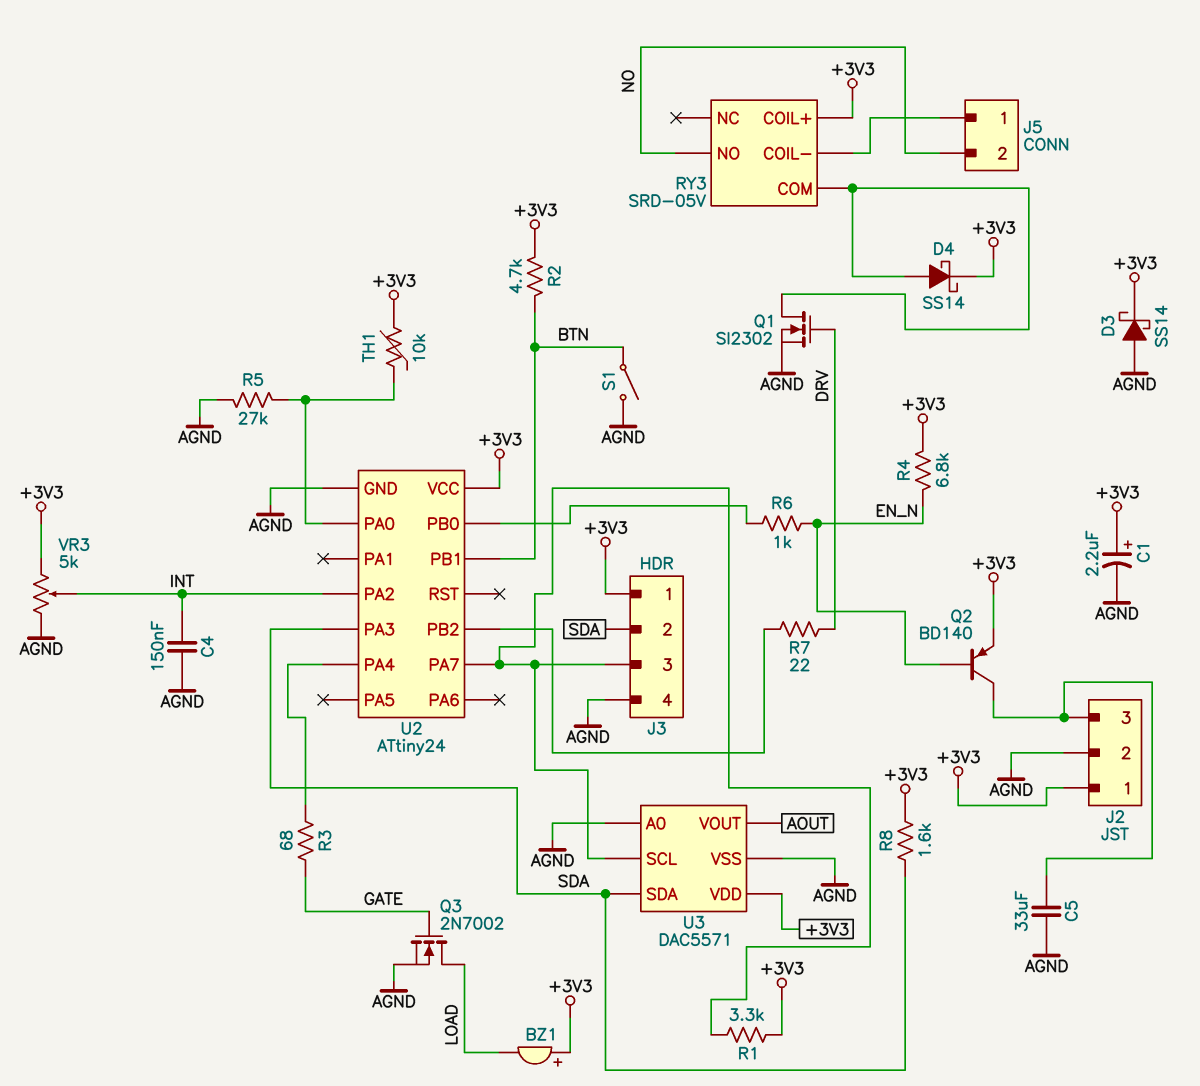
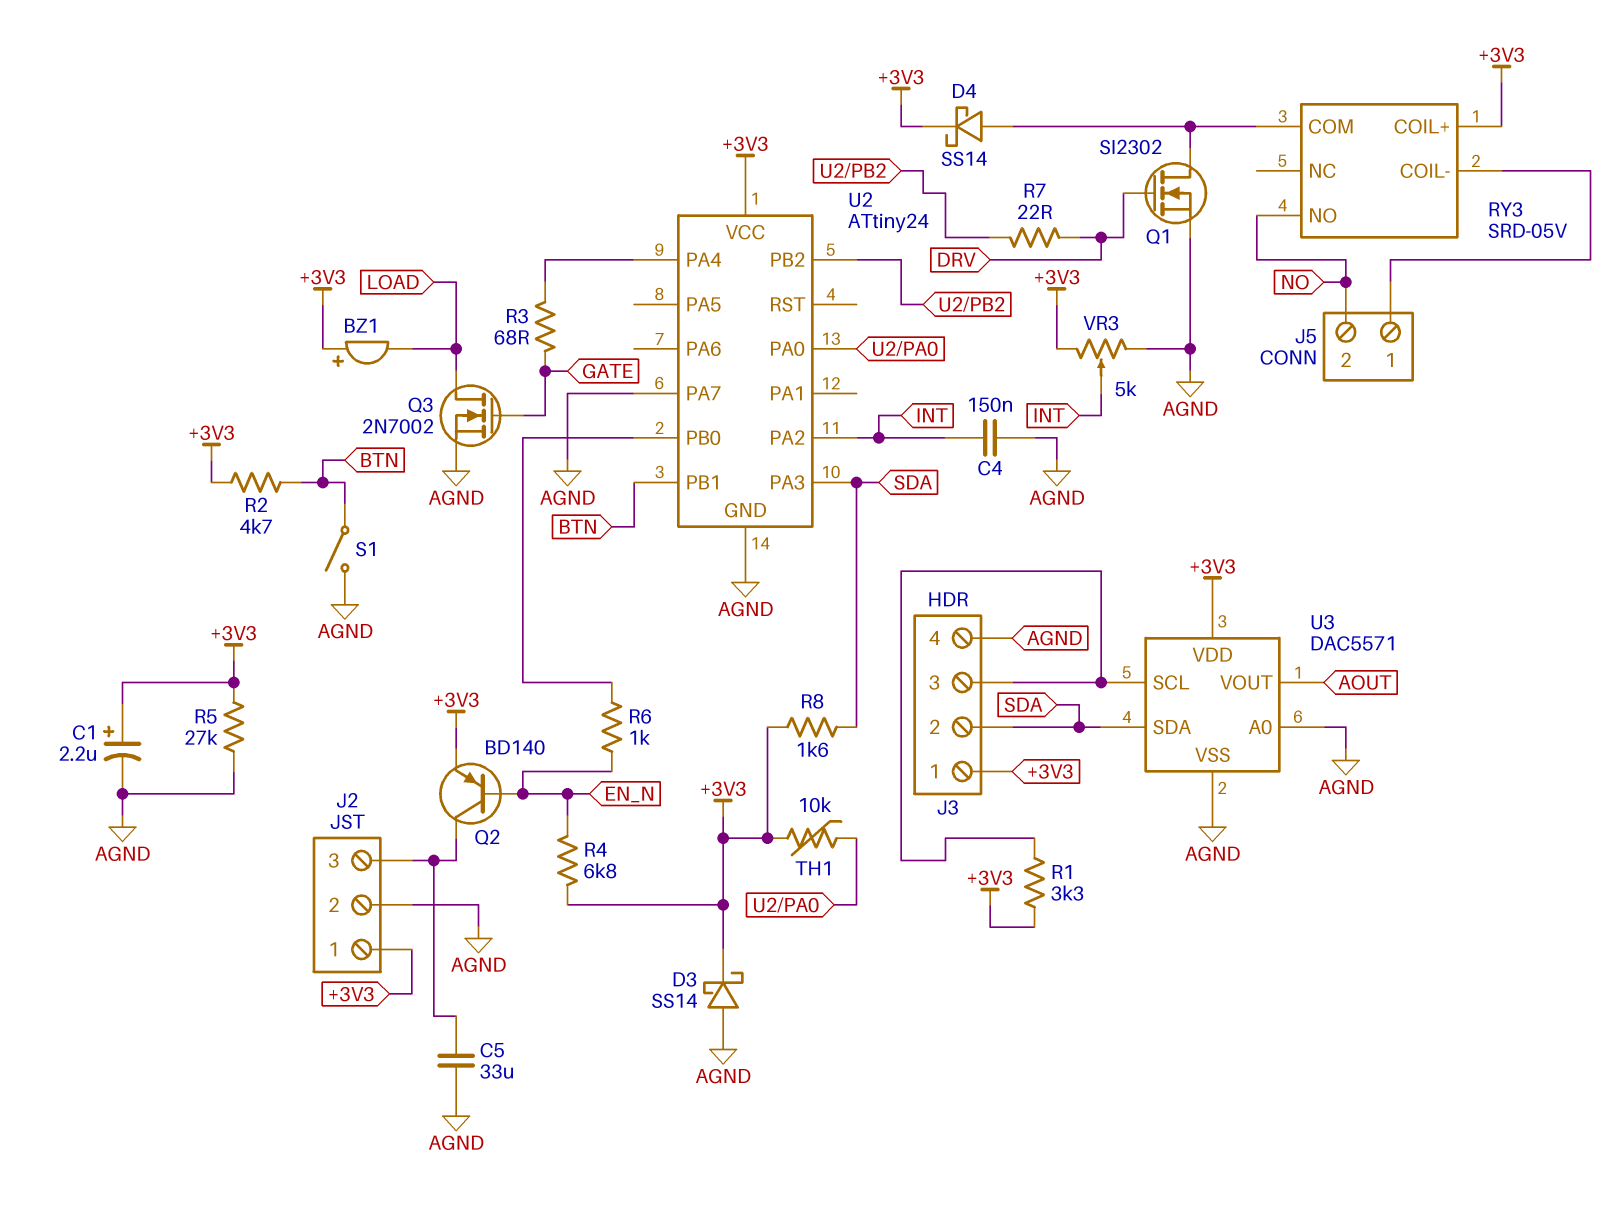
R5: 27k (AGND, U2/PA0) -> 27k (+3V3, AGND)
U2 pin PA7: J3/3 -> AGND

